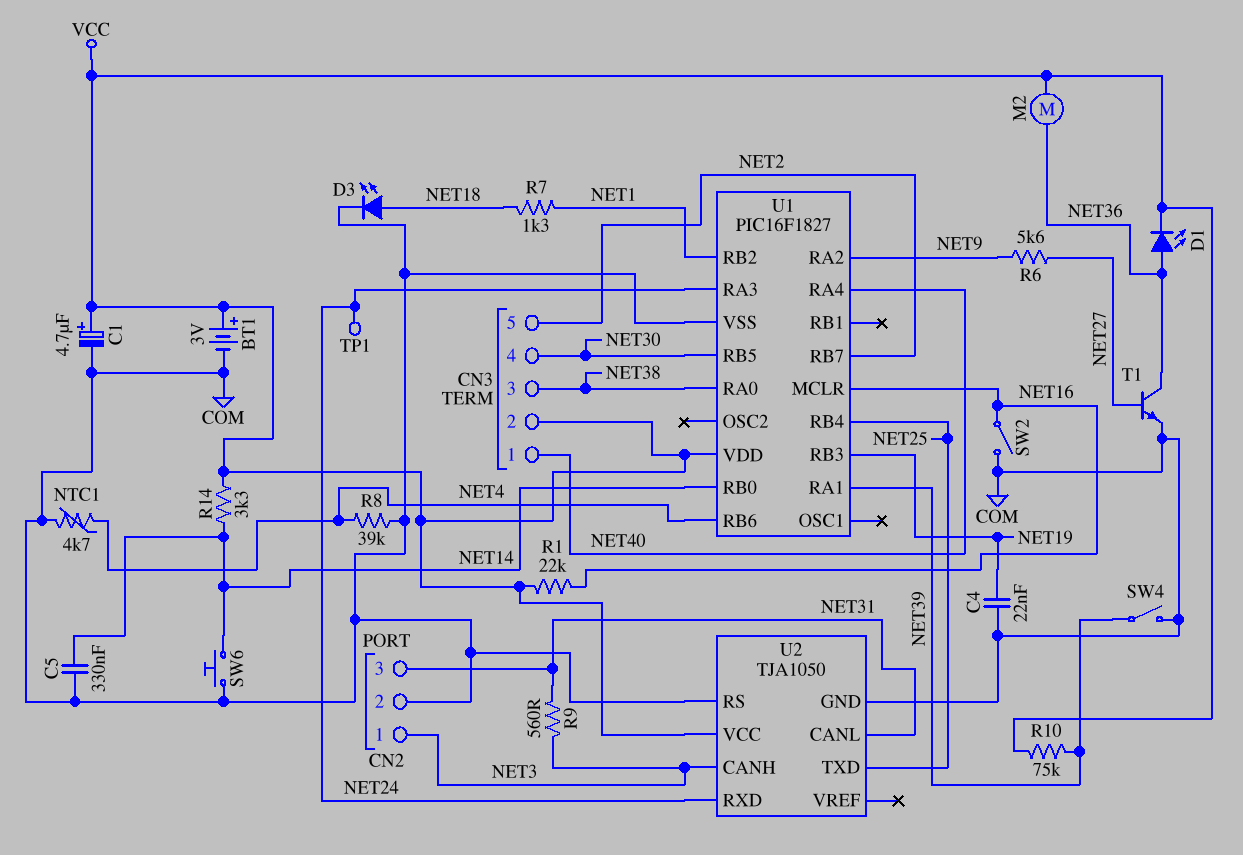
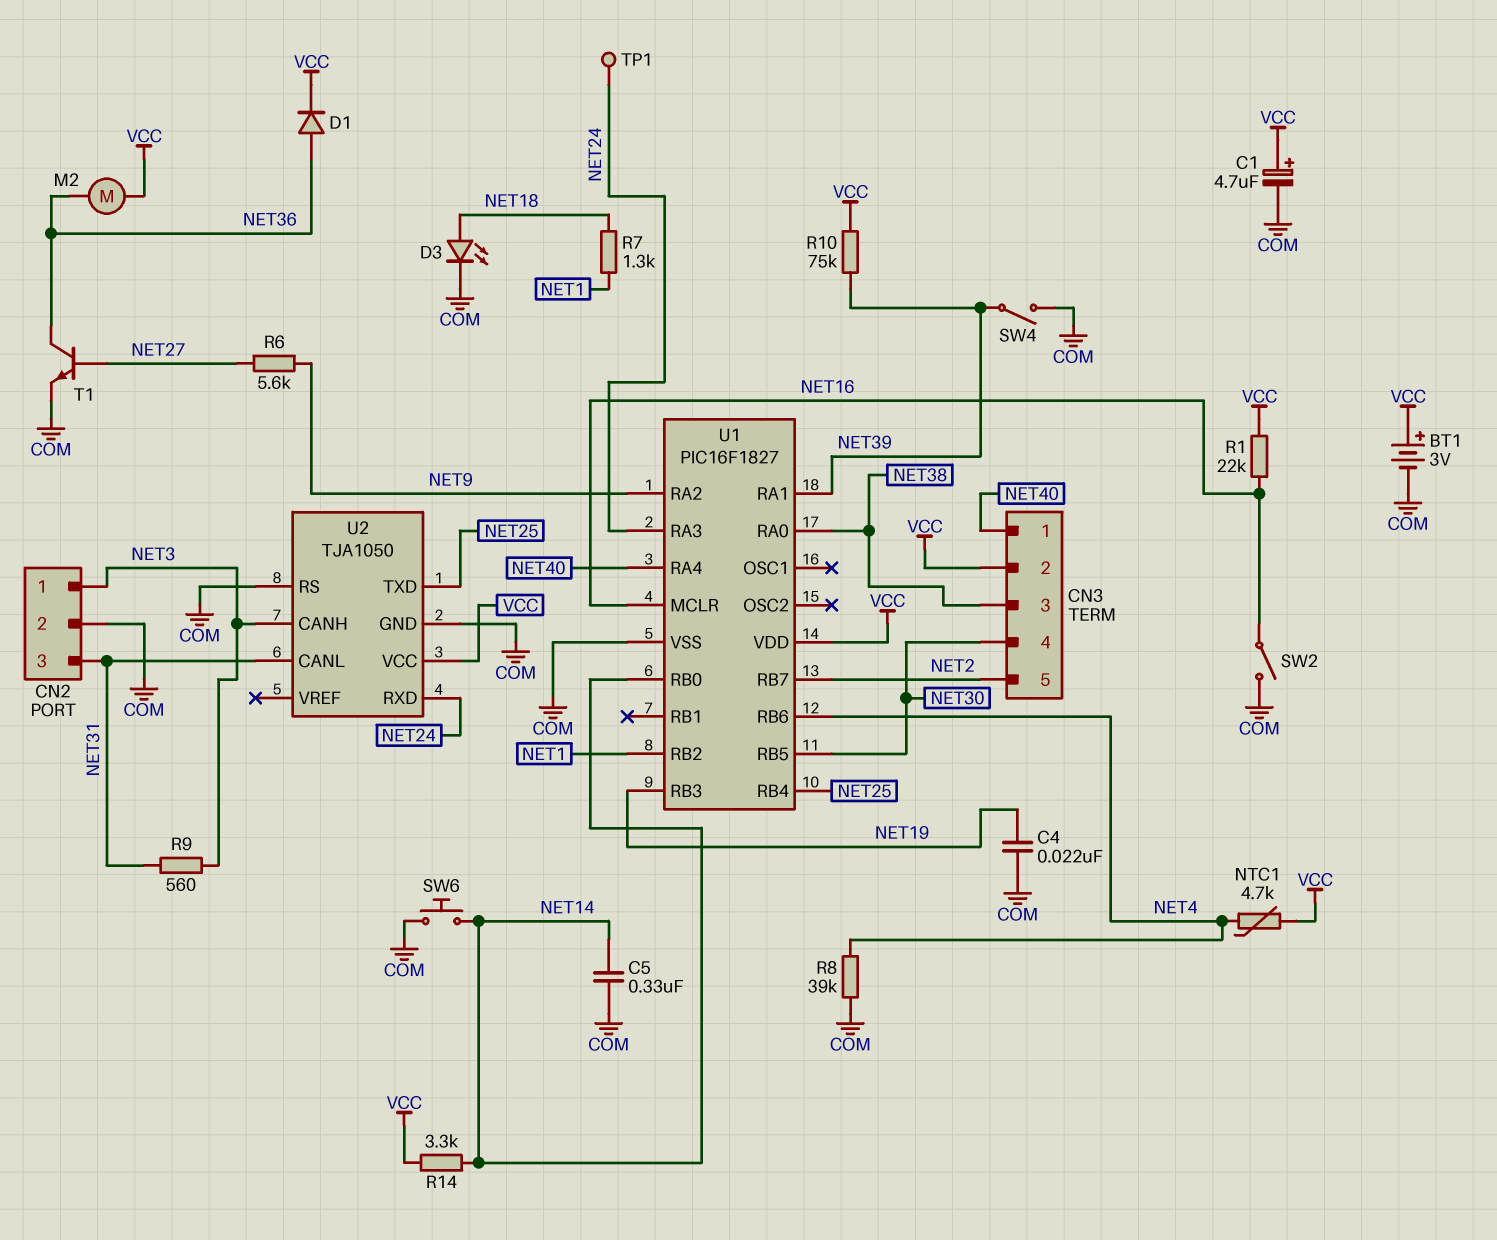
D1: LED (A NET36, K VCC) -> diode (A NET36, K VCC)
NTC1: 4.7k (COM, NET4) -> 4.7k (NET4, VCC)

